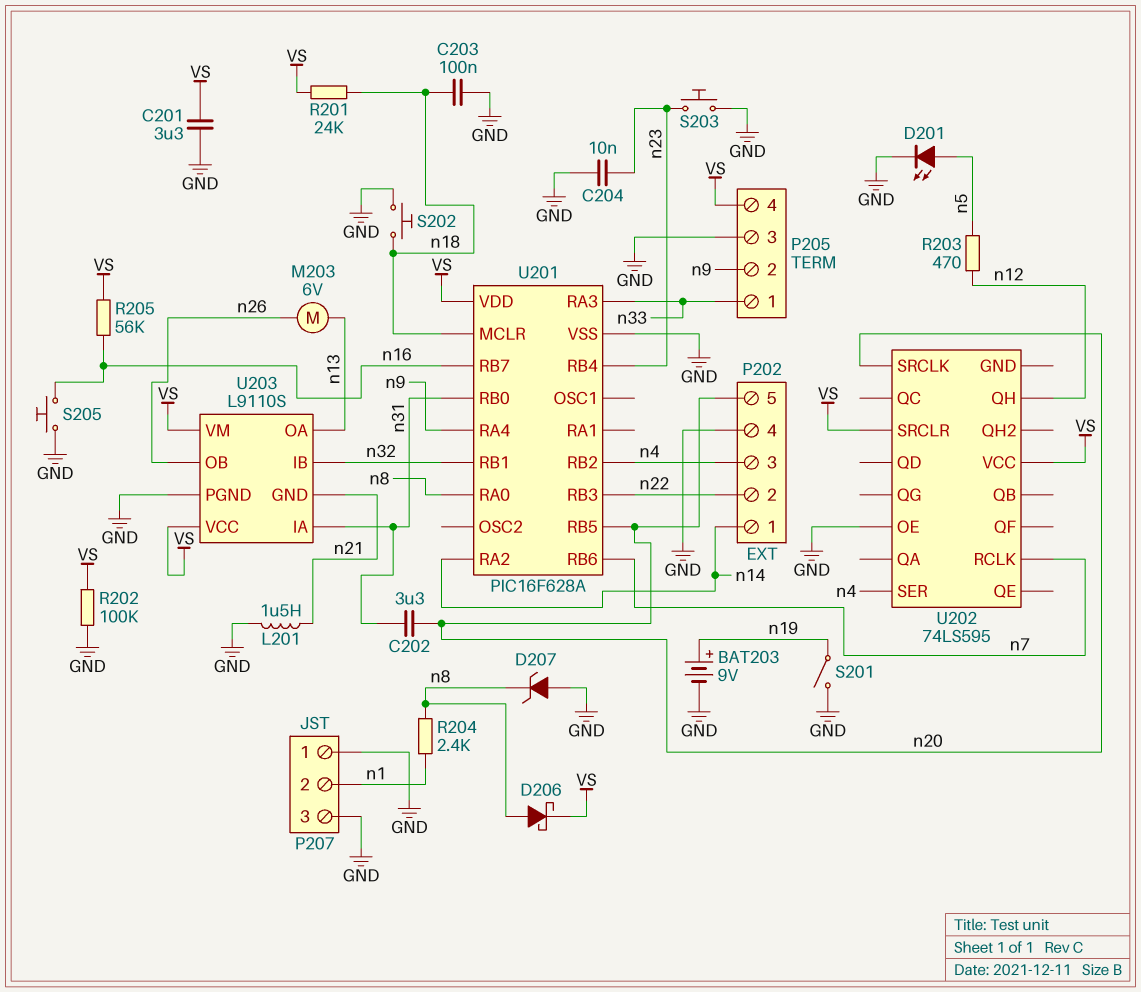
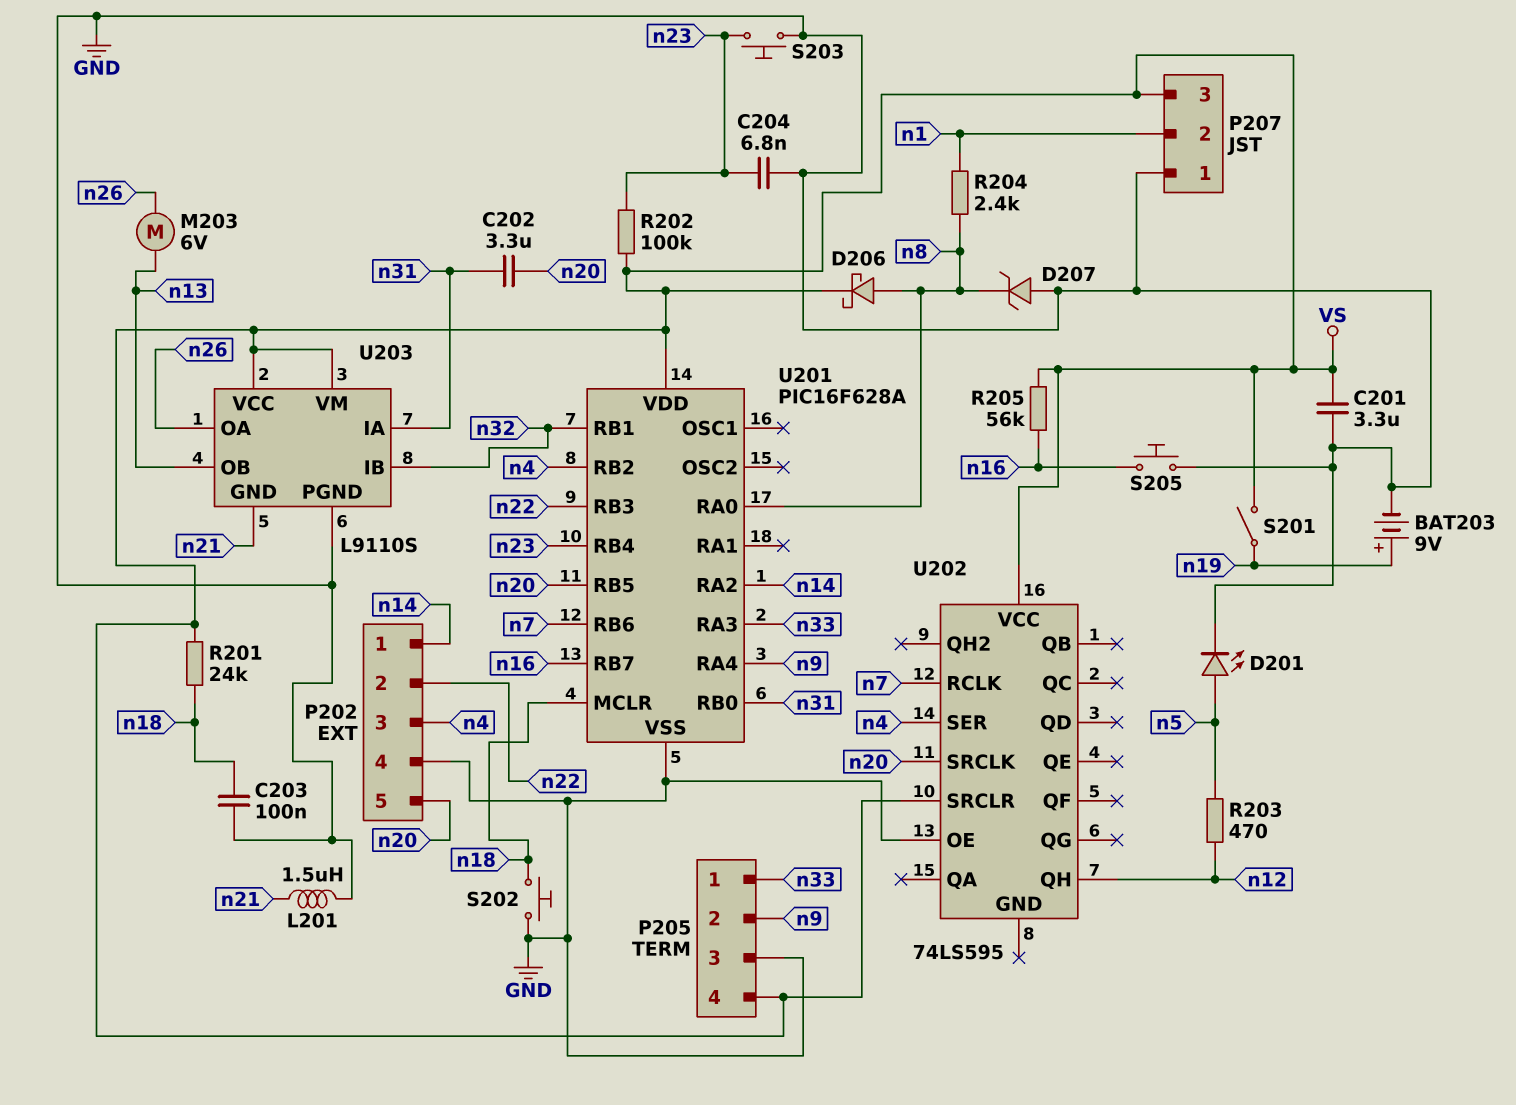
C204: 10nF (GND, n23) -> 6.8nF (GND, n23)
P207 pin 3: GND -> VS
R202: 100k (GND, VS) -> 100k (VS, n23)
S201: switch (GND, n19) -> switch (VS, n19)
U203 pin OA: n13 -> n26
U203 pin OB: n26 -> n13

